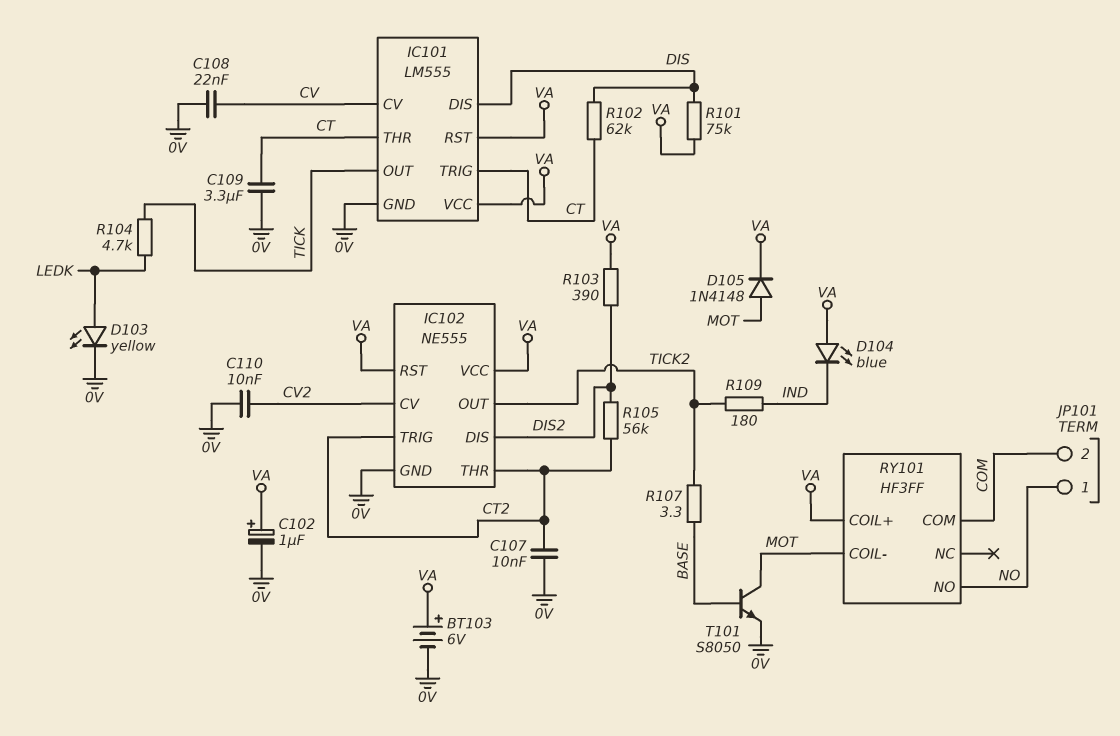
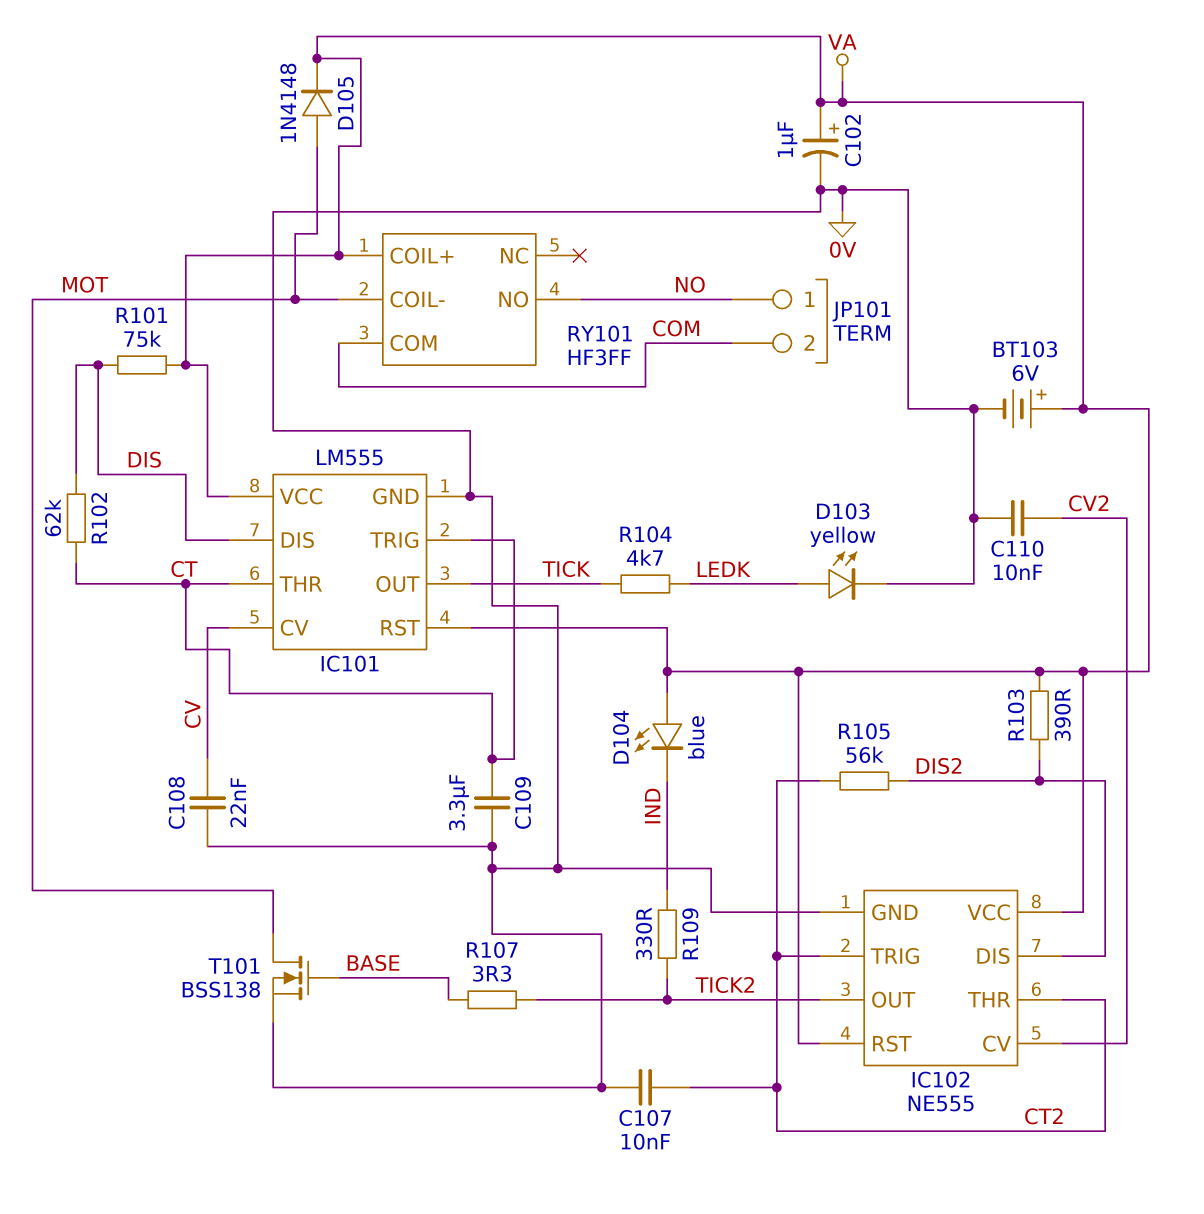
R109: 180 (IND, TICK2) -> 330 (IND, TICK2)
T101: NPN S8050 (B BASE, C MOT, E 0V) -> NMOS BSS138 (G BASE, D MOT, S 0V)

